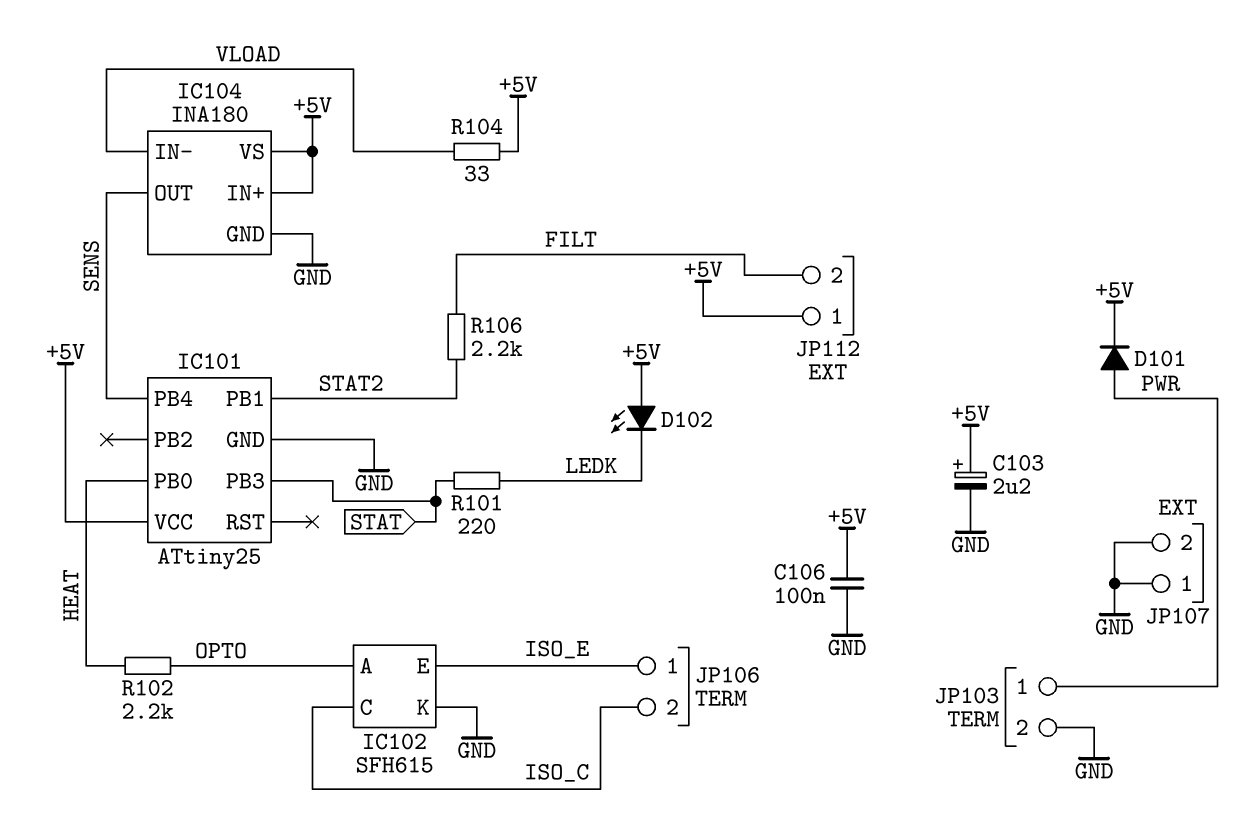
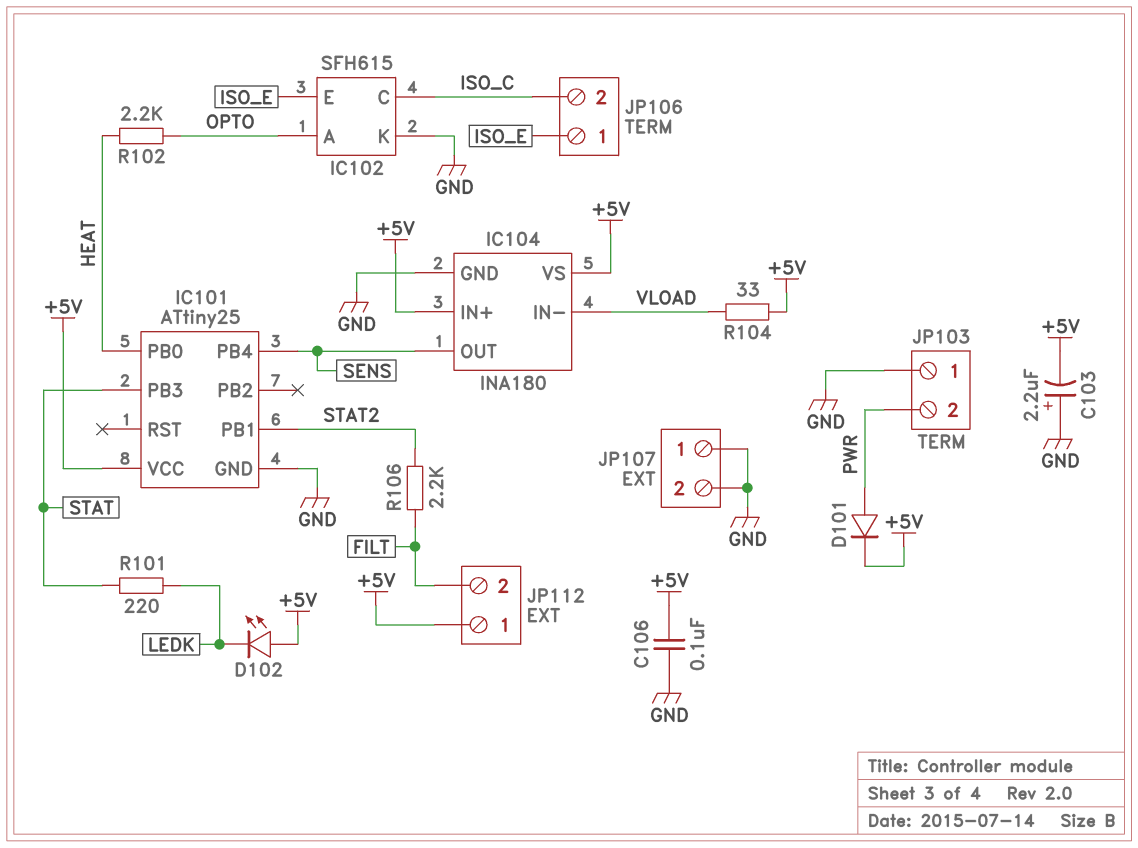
C103: 2.2uF (plus +5V, minus GND) -> 2.2uF (plus GND, minus +5V)
JP103 pin 1: PWR -> GND
JP103 pin 2: GND -> PWR

